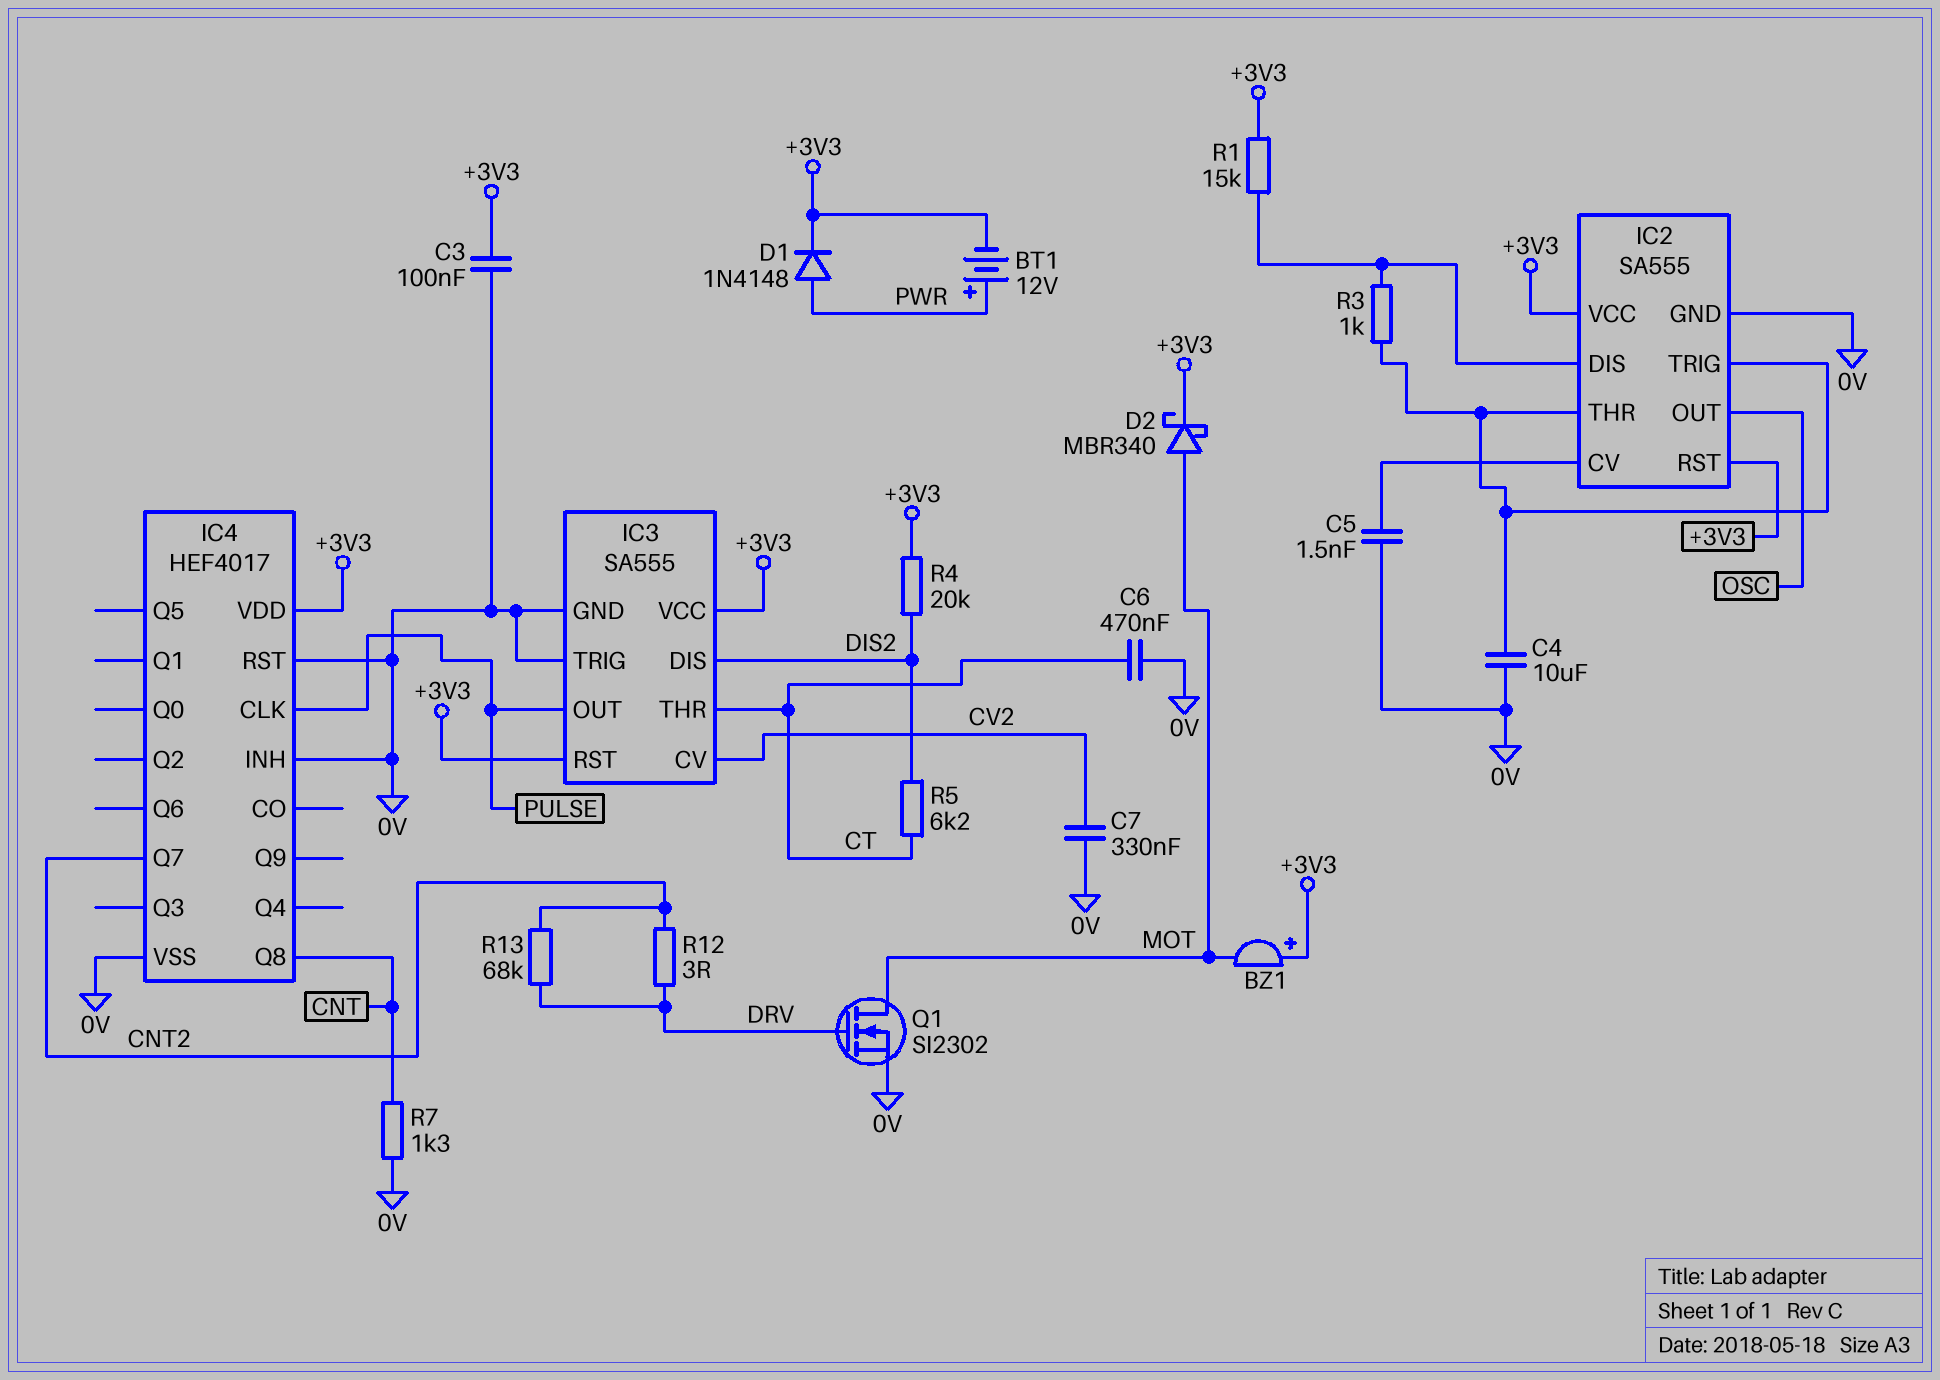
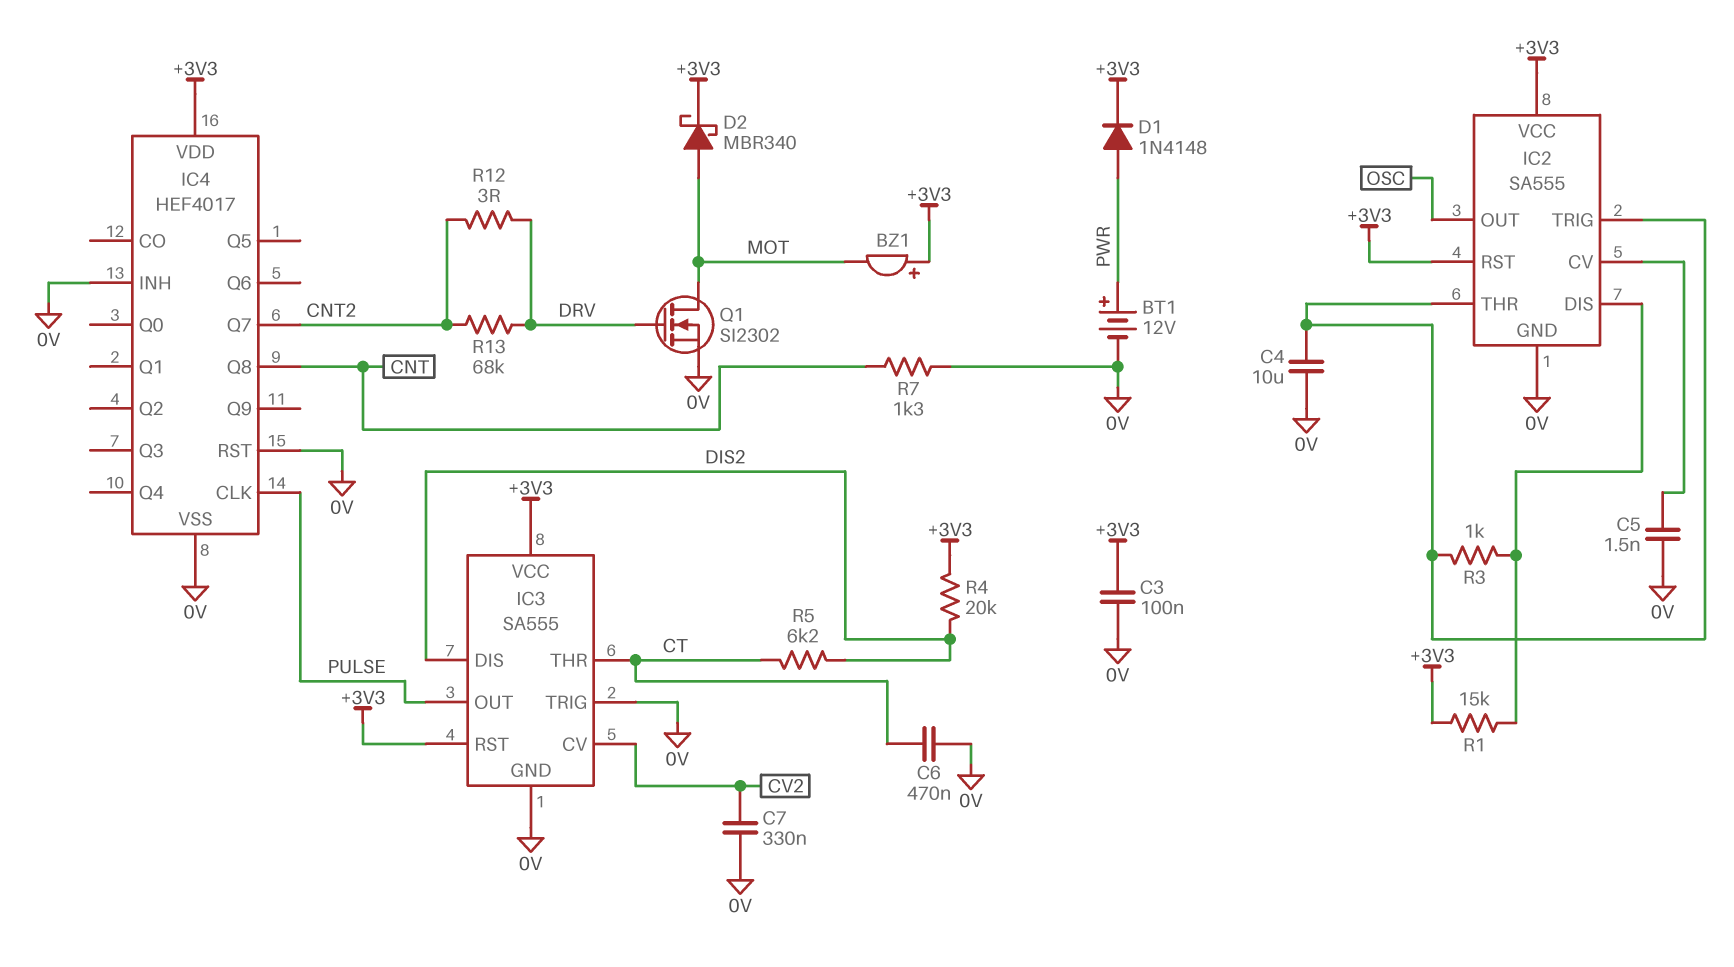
BT1: 12V (plus PWR, minus +3V3) -> 12V (plus PWR, minus 0V)

